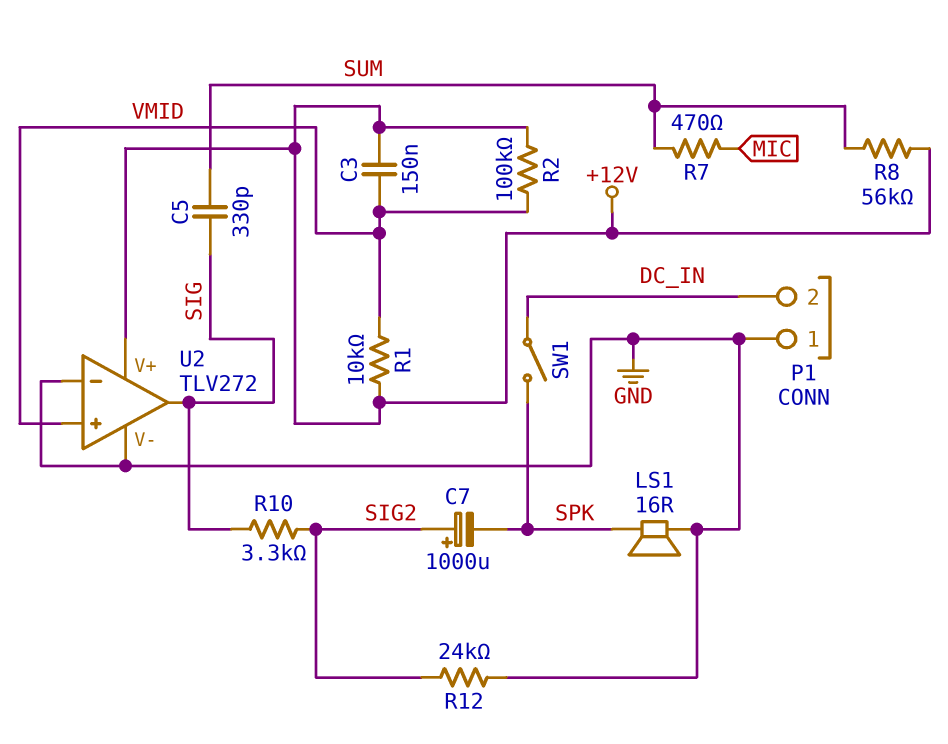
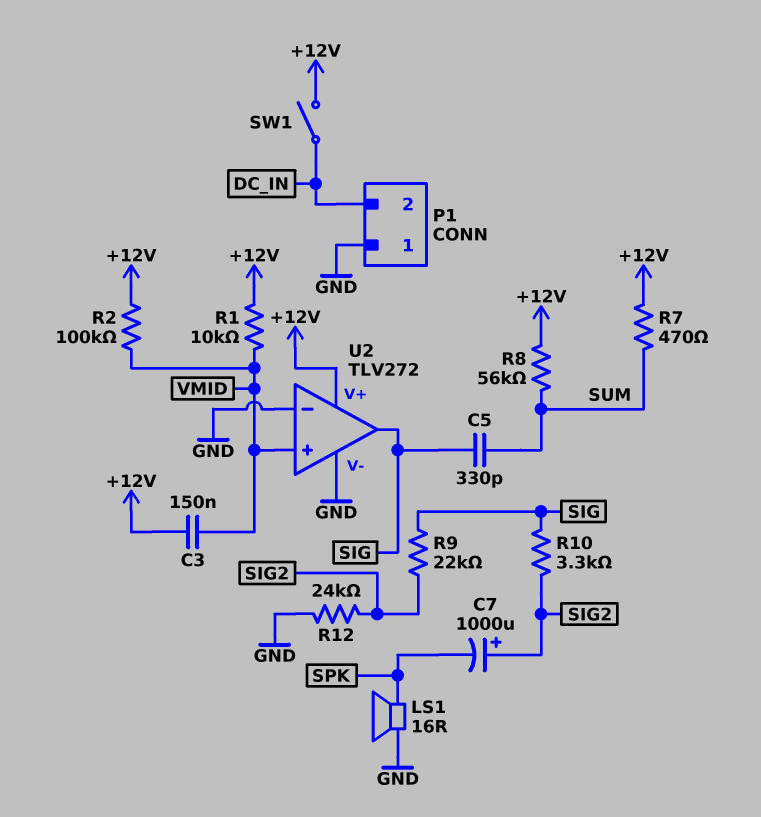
R7: 470 (MIC, SUM) -> 470 (+12V, SUM)
R9: none -> 22k (SIG, SIG2)
SW1: switch (DC_IN, SPK) -> switch (+12V, DC_IN)

